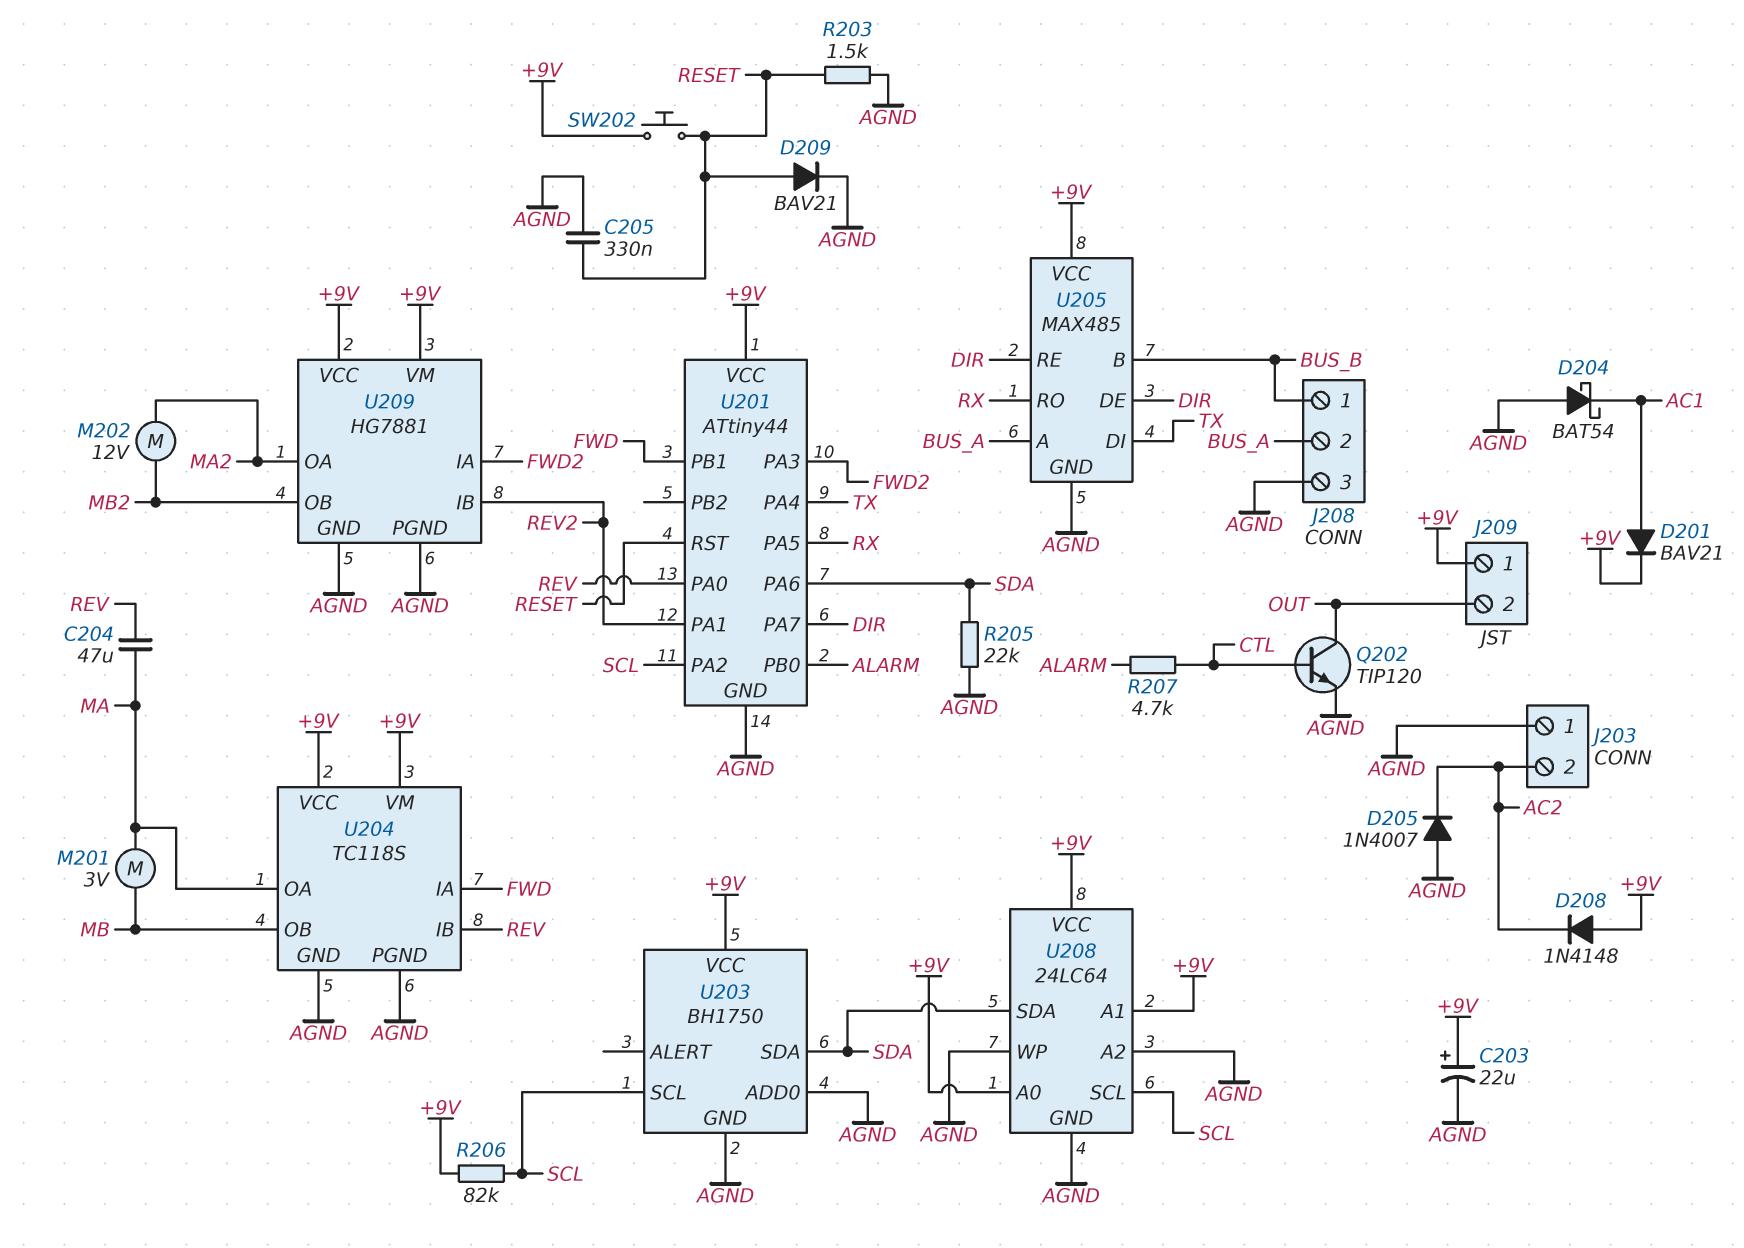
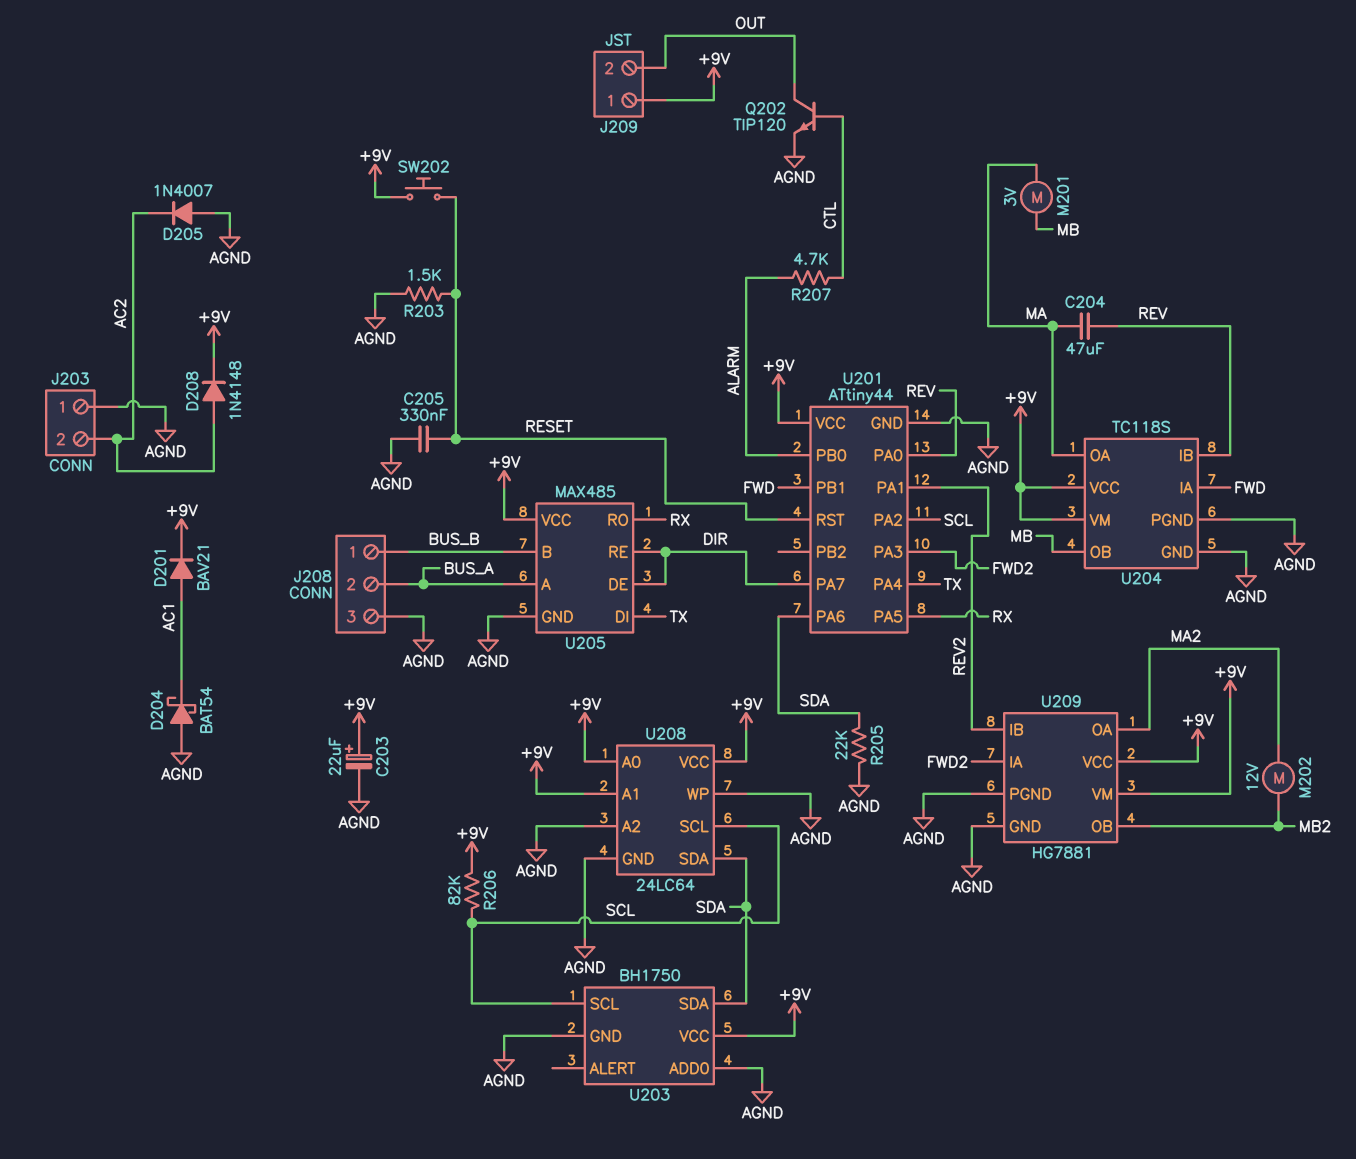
D208: diode 1N4148 (A +9V, K AC2) -> diode 1N4148 (A AC2, K +9V)
D209: diode BAV21 (A RESET, K AGND) -> none

